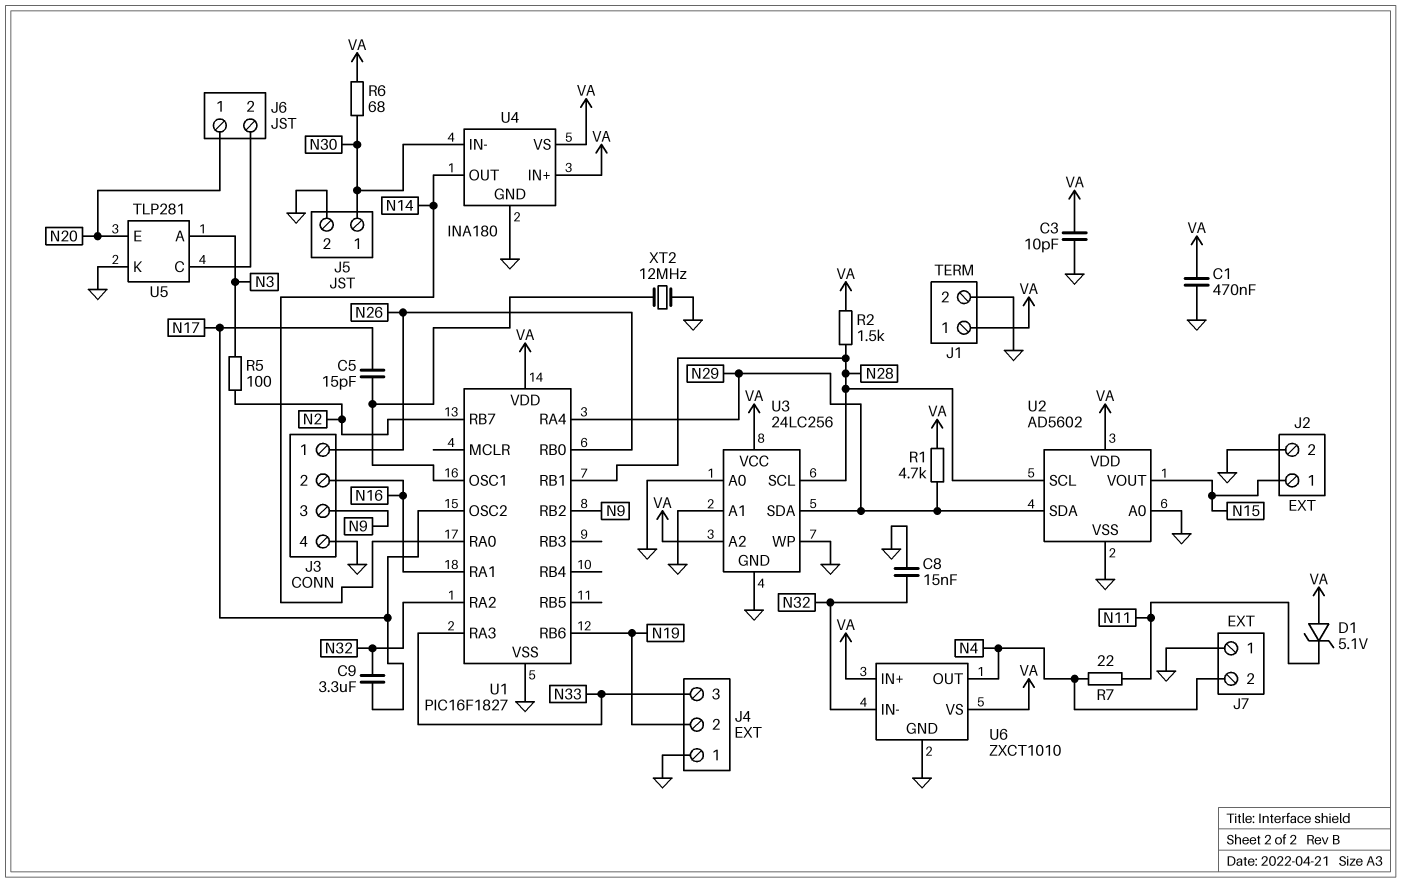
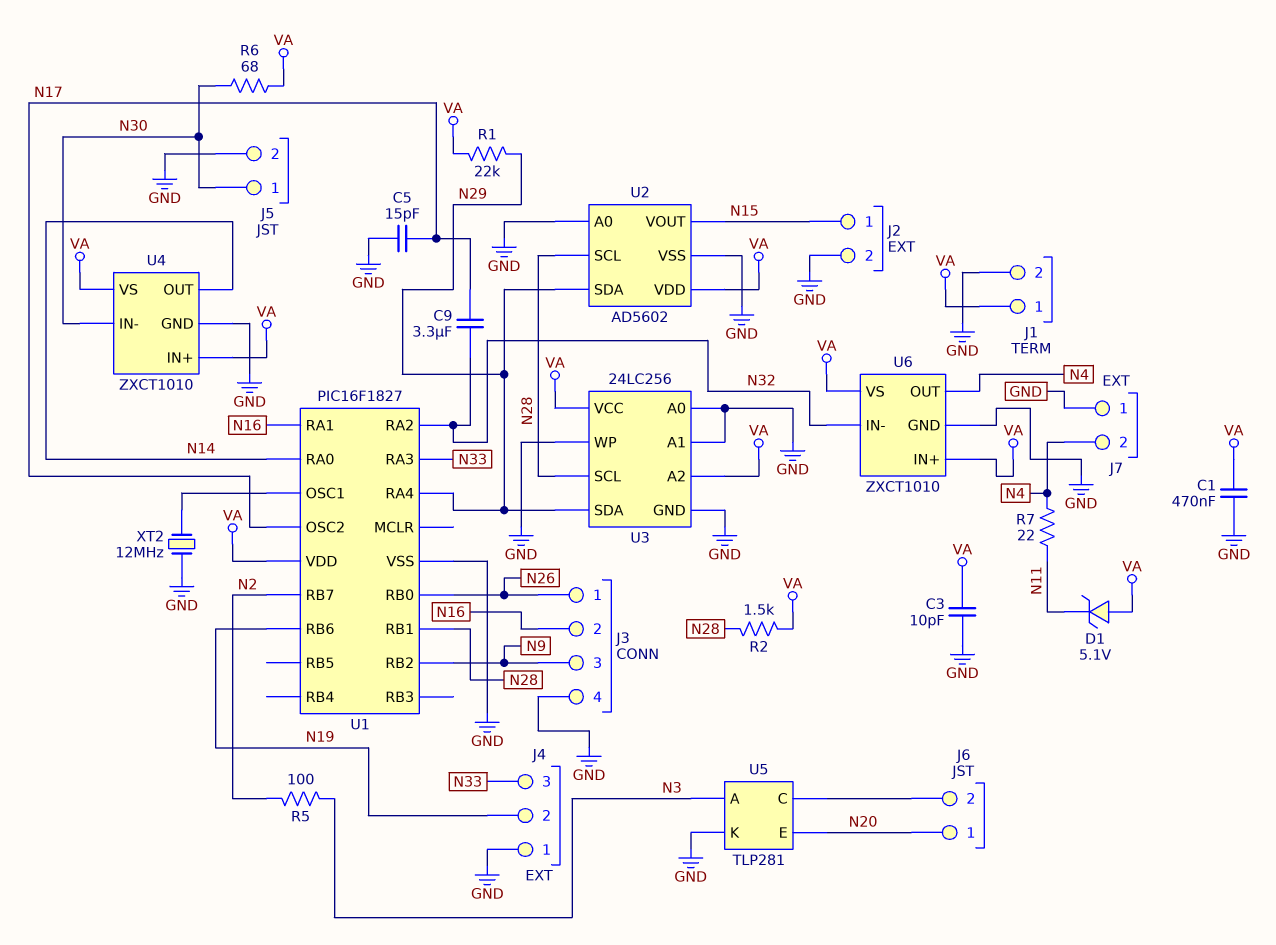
C5: 15pF (N17, U1/OSC1) -> 15pF (GND, N17)
C8: 15nF (GND, N32) -> none
R1: 4.7k (N29, VA) -> 22k (N29, VA)
U4: INA180 -> ZXCT1010

